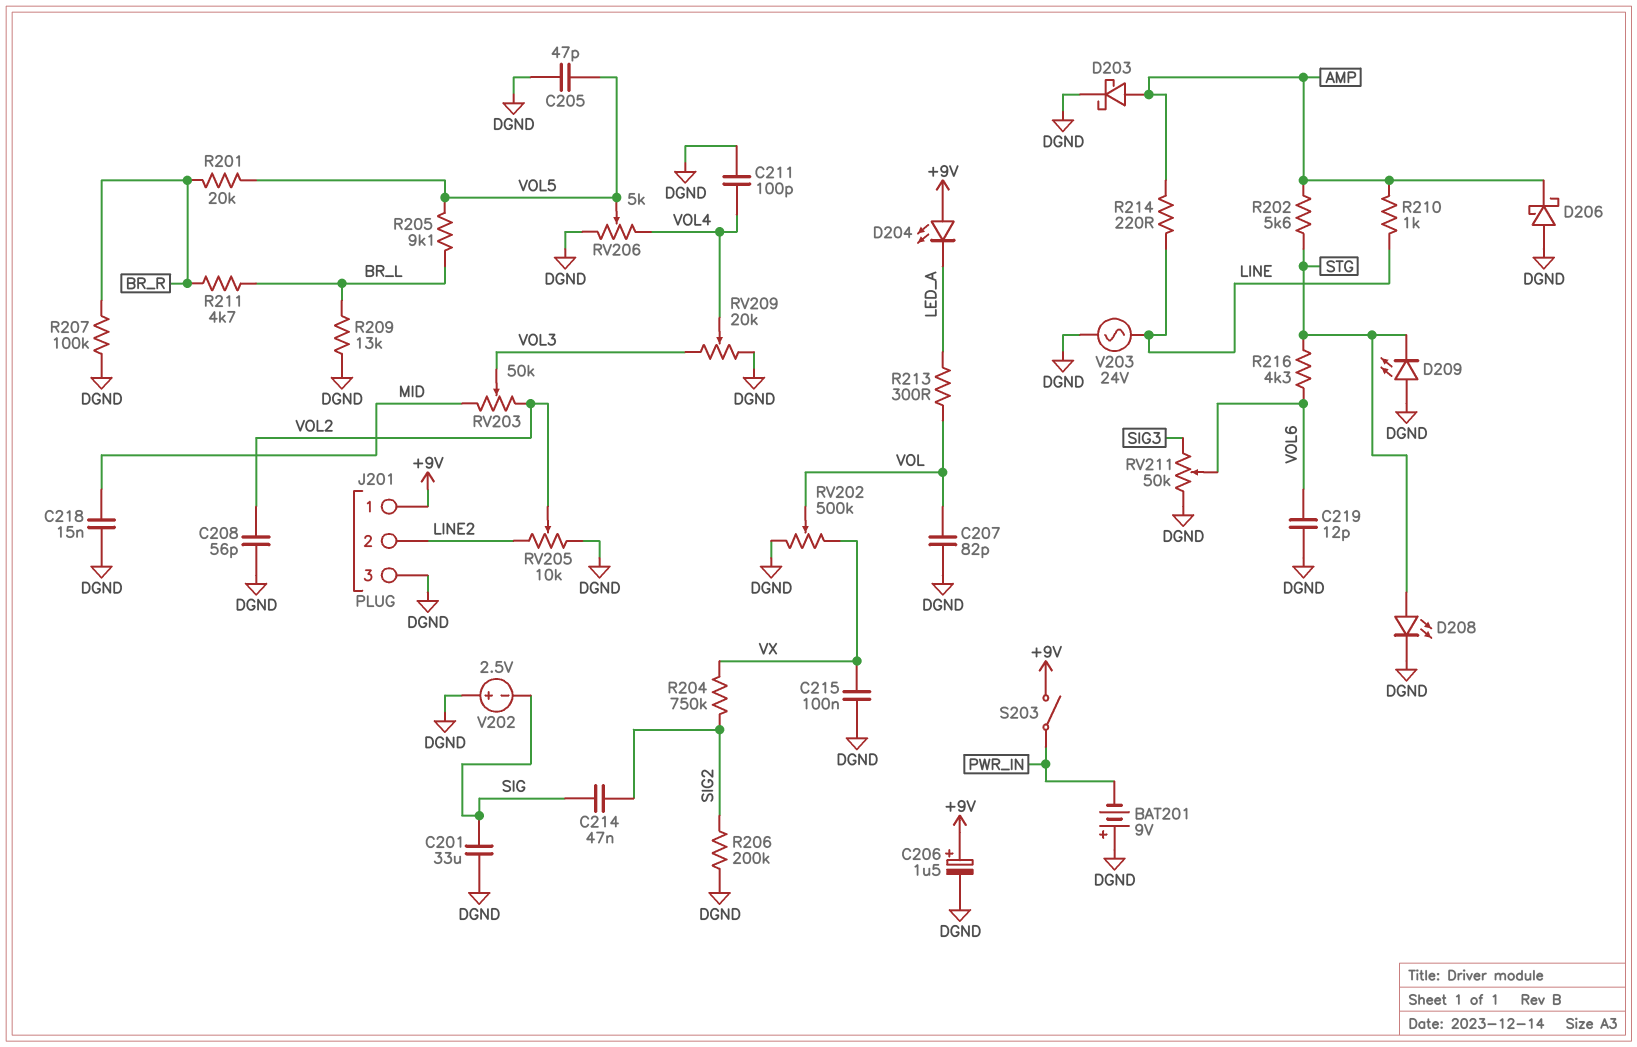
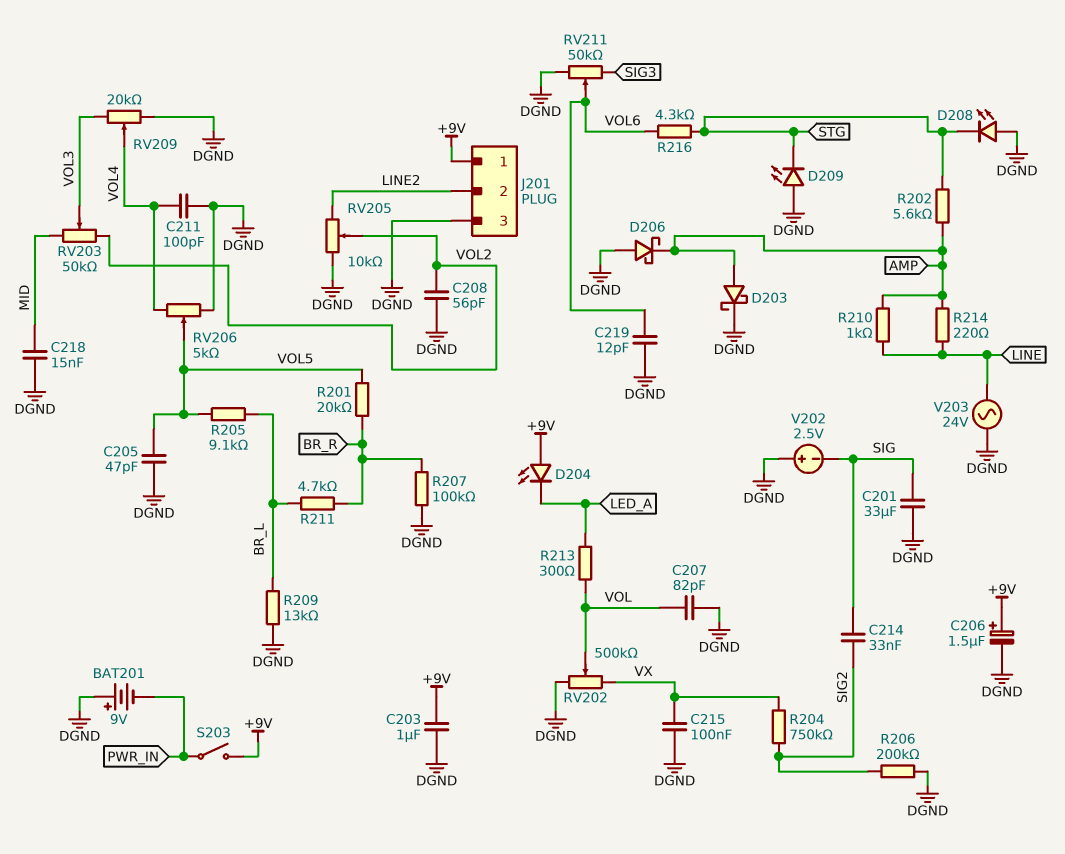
C203: none -> 1uF (+9V, DGND)
C214: 47nF (SIG, SIG2) -> 33nF (SIG, SIG2)
D208: LED (A STG, K DGND) -> LED (A DGND, K STG)

